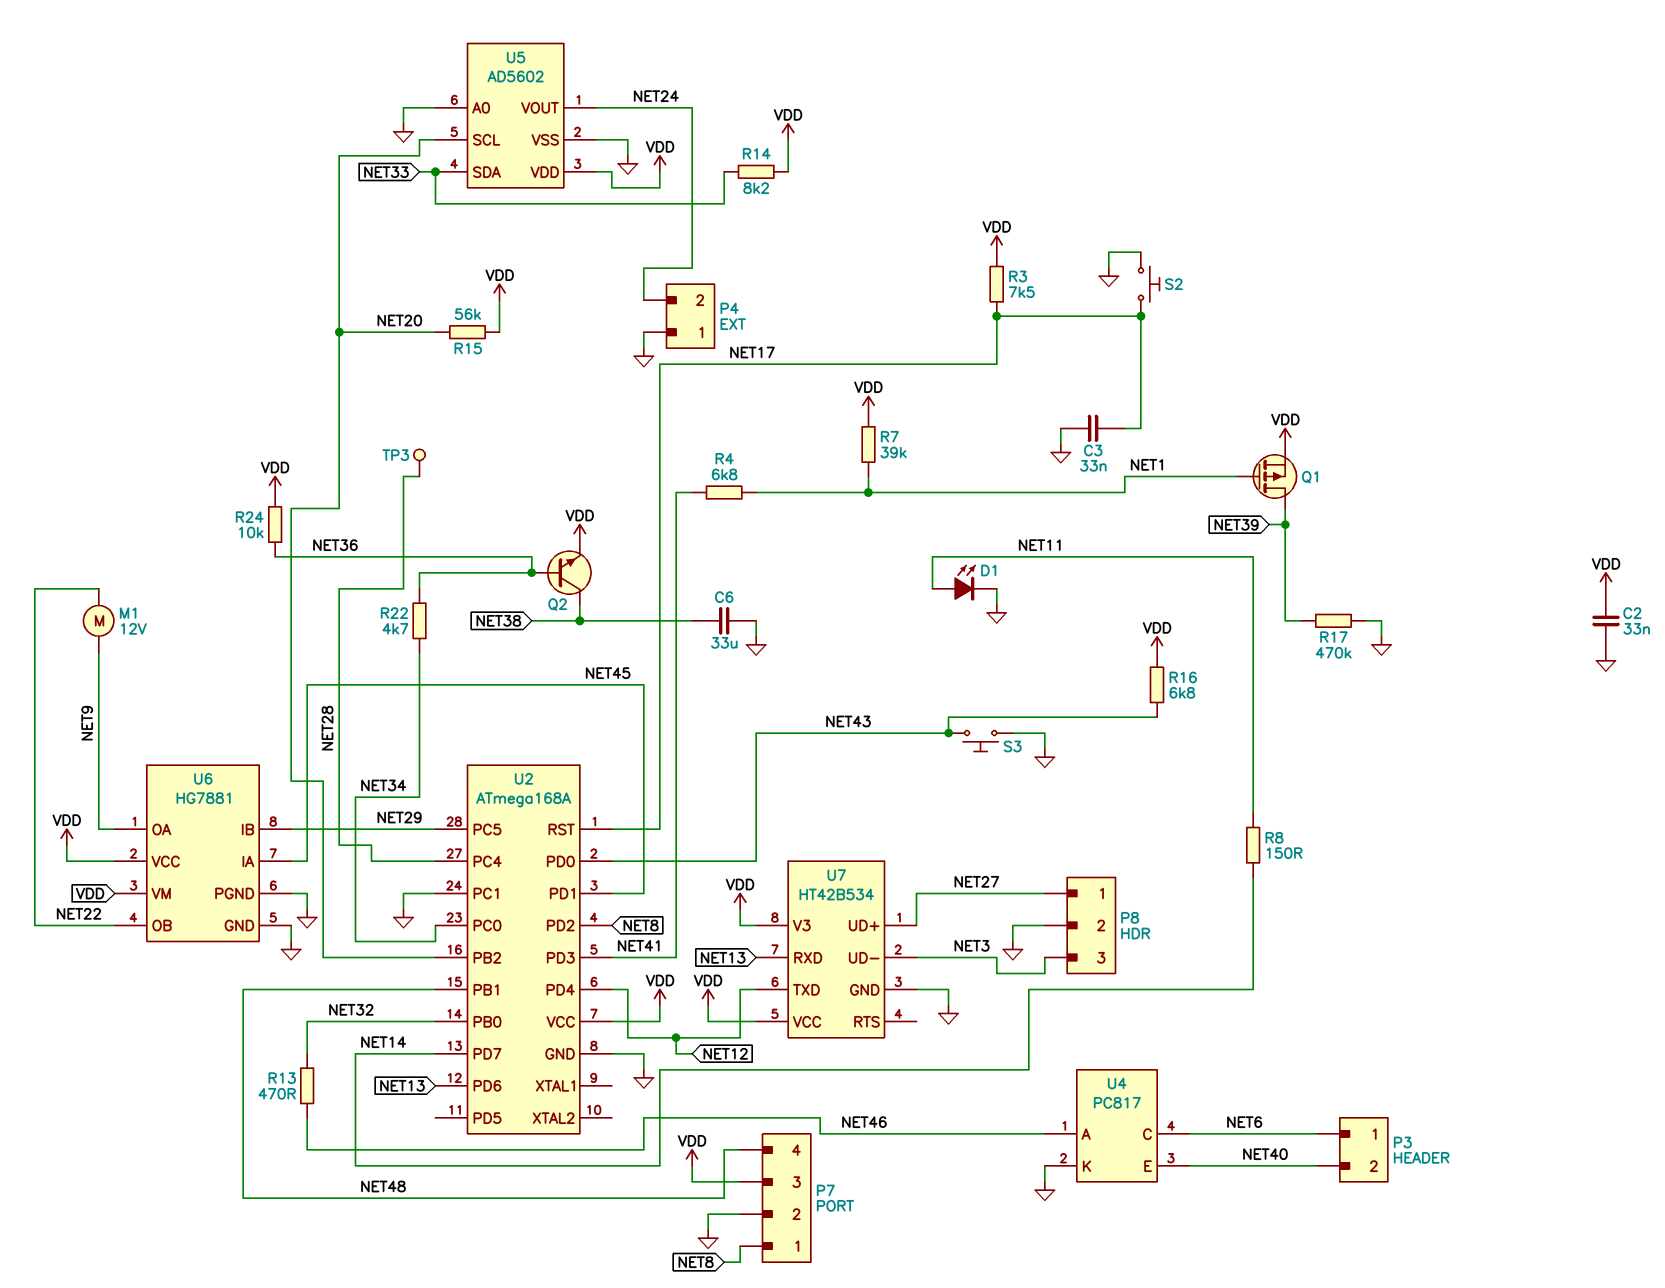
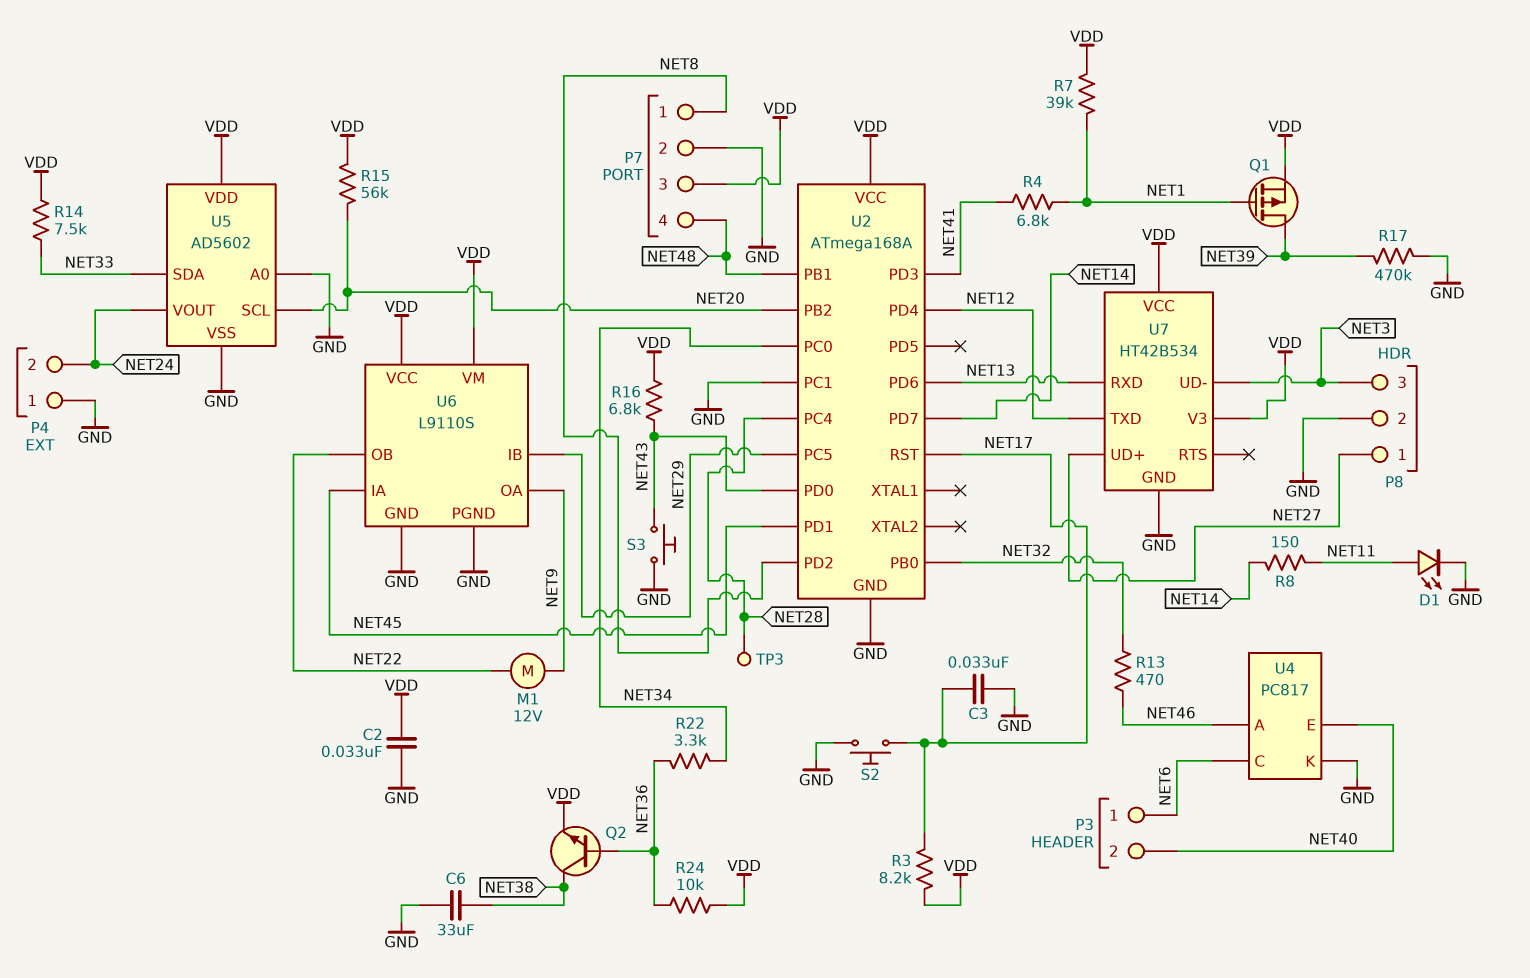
R3: 7.5k (NET17, VDD) -> 8.2k (NET17, VDD)
R14: 8.2k (NET33, VDD) -> 7.5k (NET33, VDD)
R22: 4.7k (NET34, NET36) -> 3.3k (NET34, NET36)
U6: HG7881 -> L9110S

